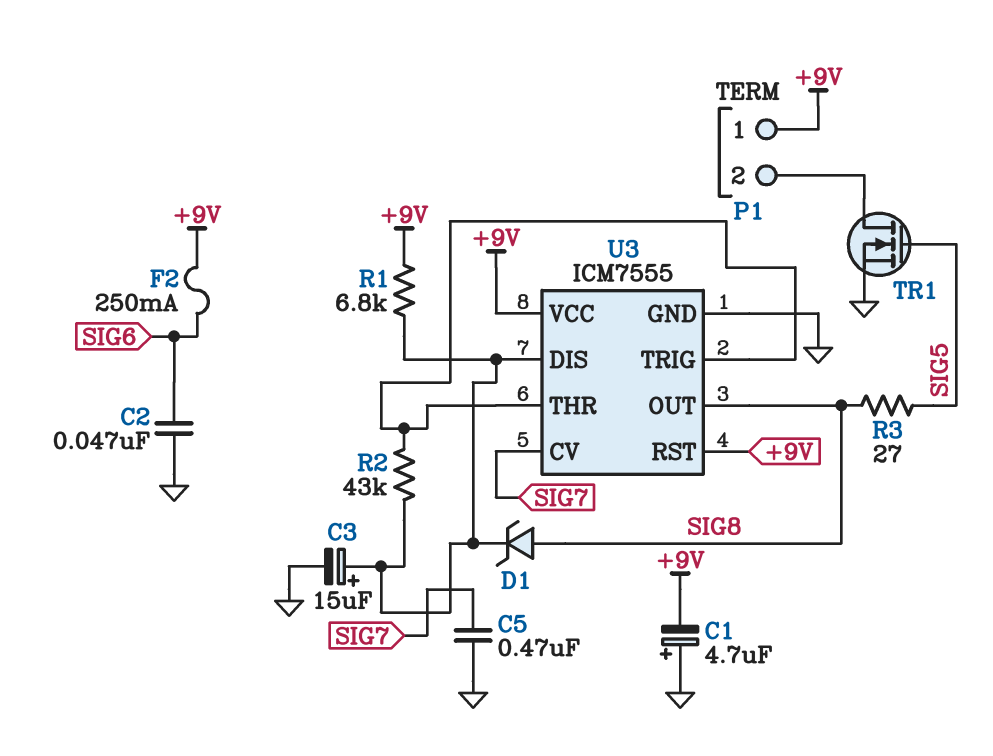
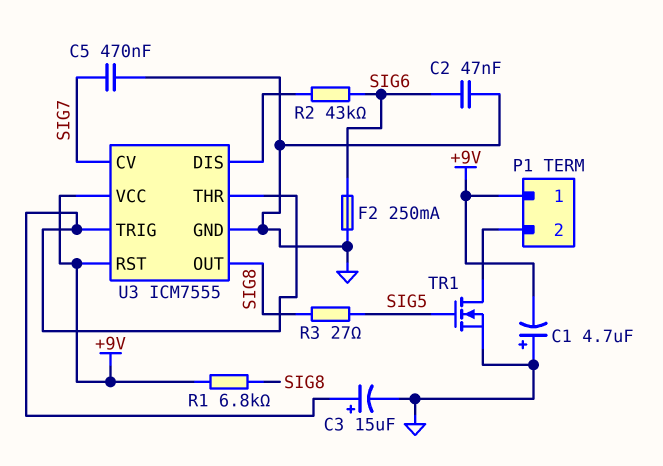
C3: 15uF (plus U3/DIS, minus GND) -> 15uF (plus U3/THR, minus GND)
D1: zener (A SIG8, K U3/DIS) -> none
F2: 250mA (+9V, SIG6) -> 250mA (GND, SIG6)
R1: 6.8k (+9V, U3/DIS) -> 6.8k (+9V, SIG8)
R2: 43k (U3/DIS, U3/THR) -> 43k (SIG6, U3/DIS)

